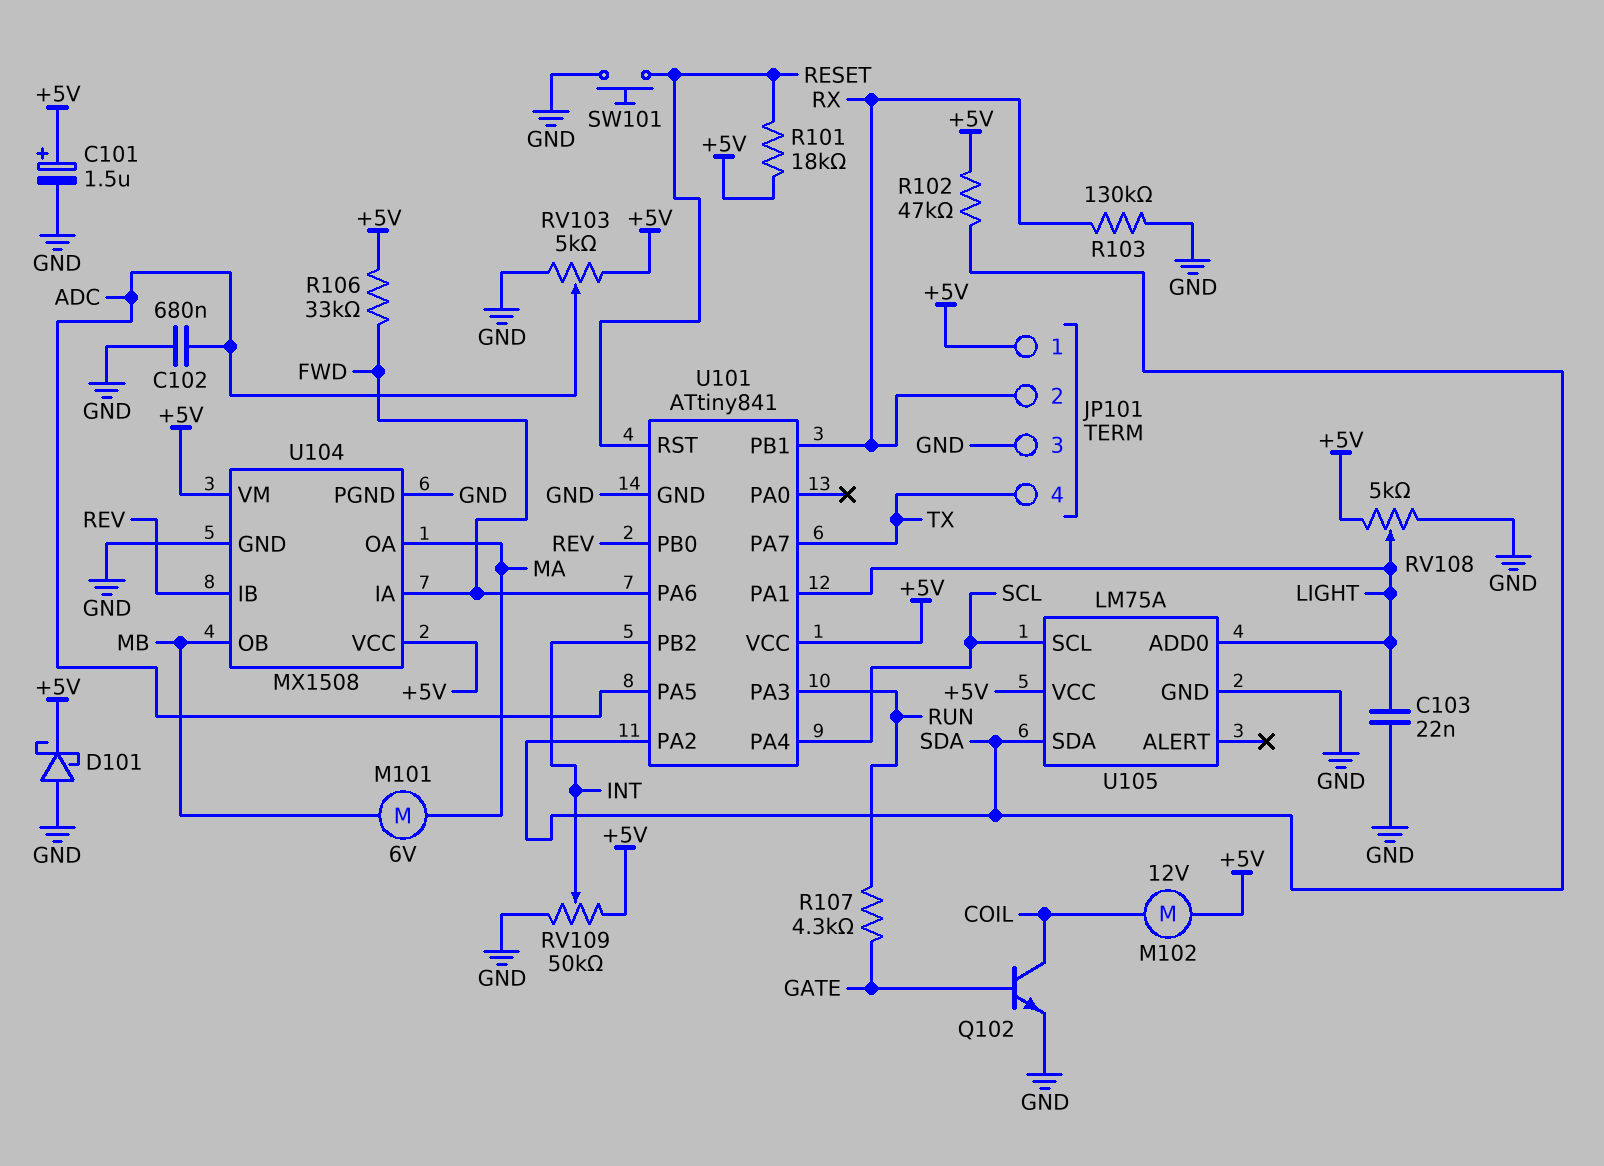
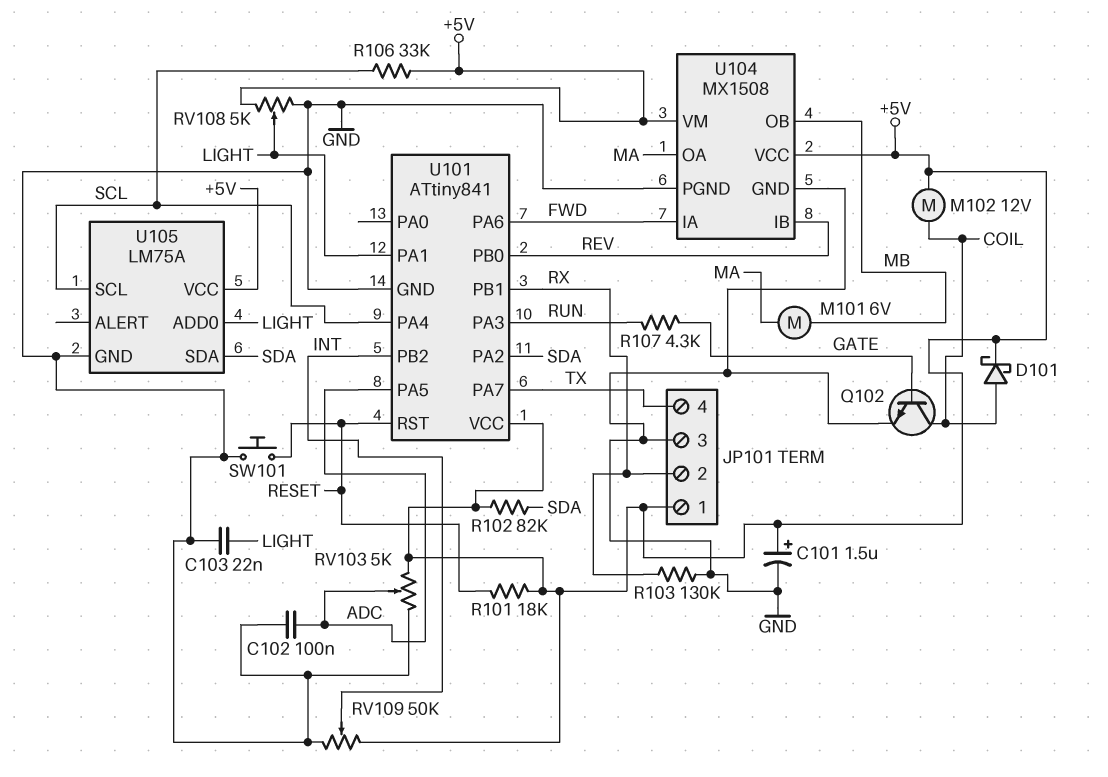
C102: 680nF (ADC, GND) -> 100nF (ADC, GND)
D101: schottky (A GND, K +5V) -> schottky (A COIL, K +5V)
R102: 47k (+5V, SDA) -> 82k (+5V, SDA)
R106: 33k (+5V, FWD) -> 33k (+5V, SCL)

